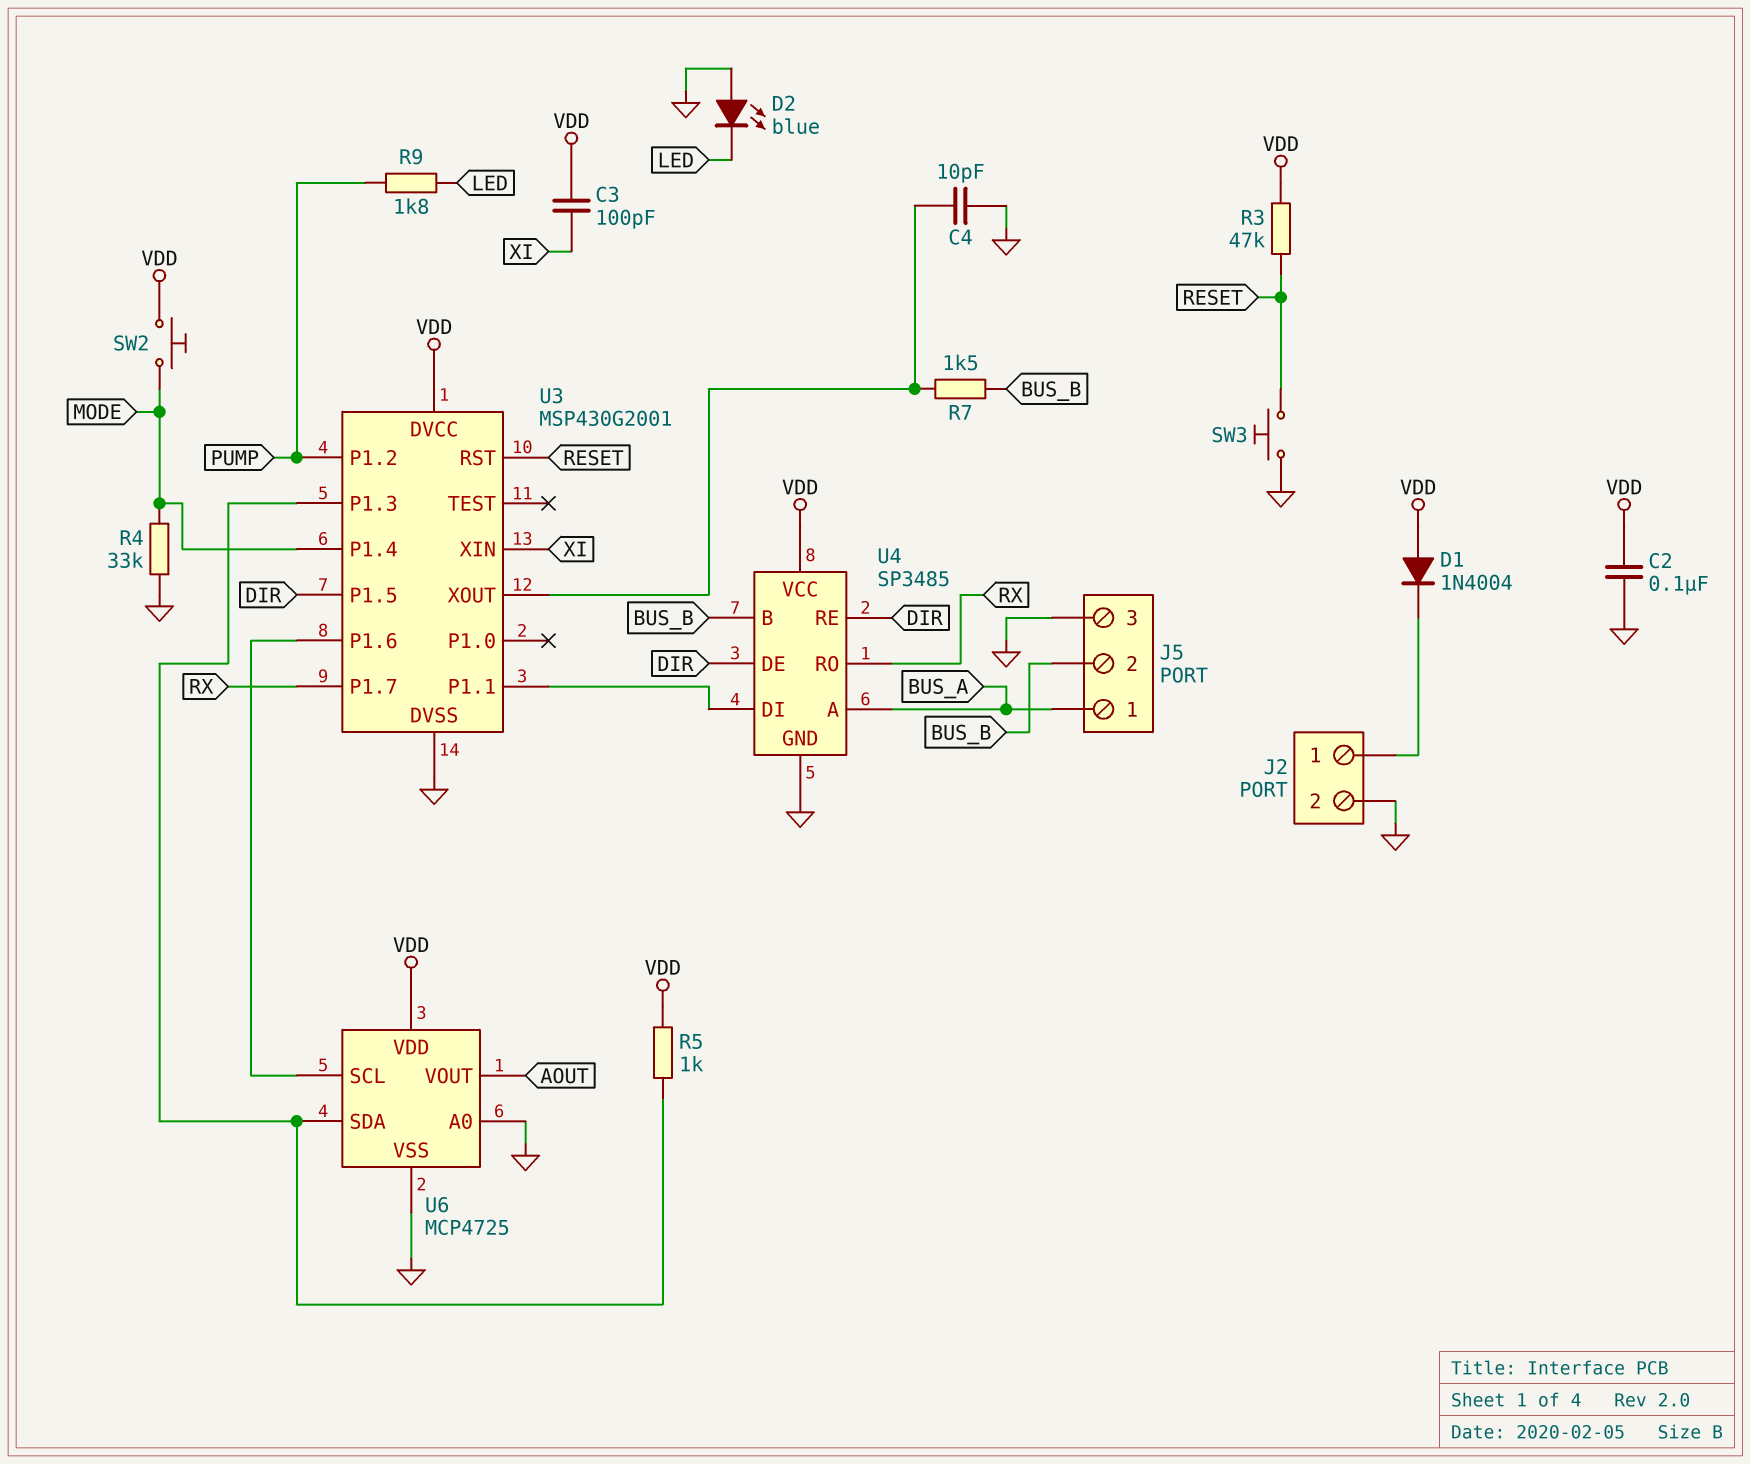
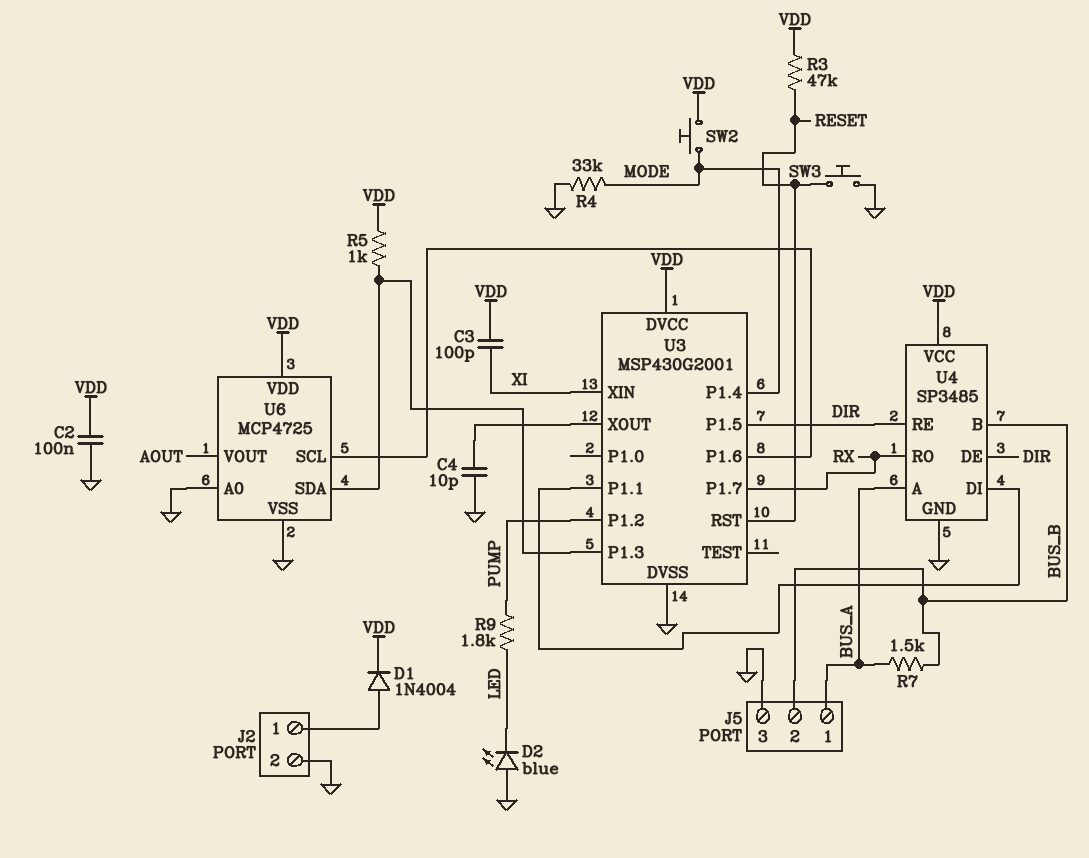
D1: diode 1N4004 (A VDD, K J2/1) -> diode 1N4004 (A J2/1, K VDD)
R7: 1.5k (BUS_B, U3/XOUT) -> 1.5k (BUS_A, BUS_B)

